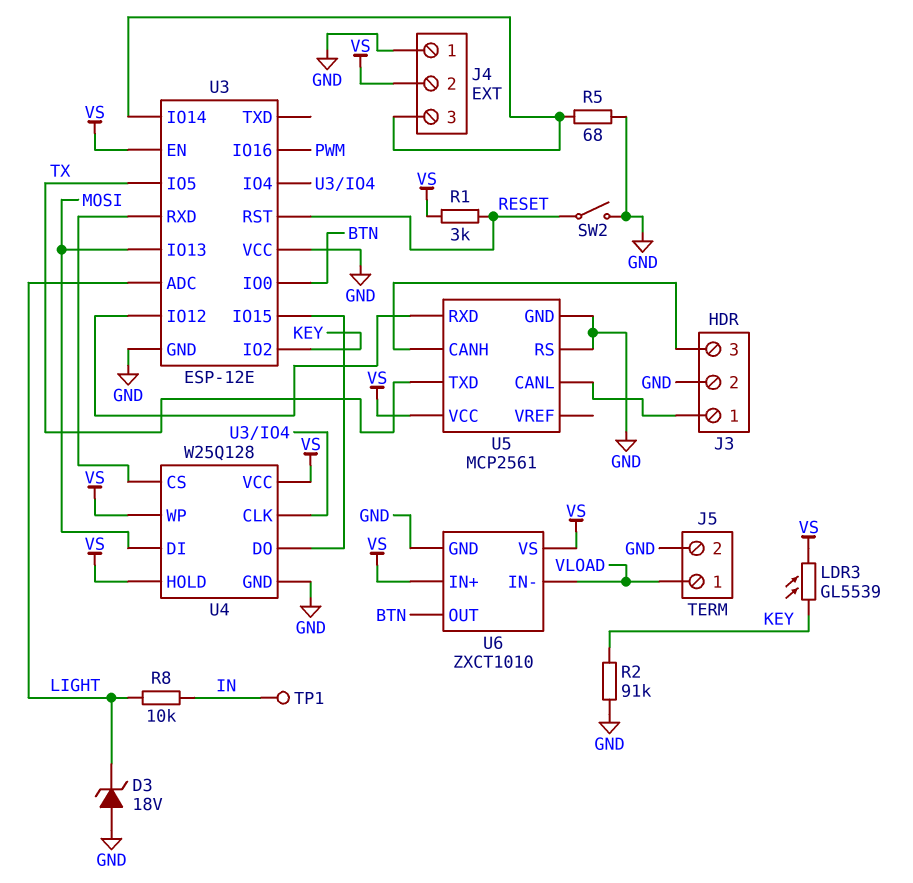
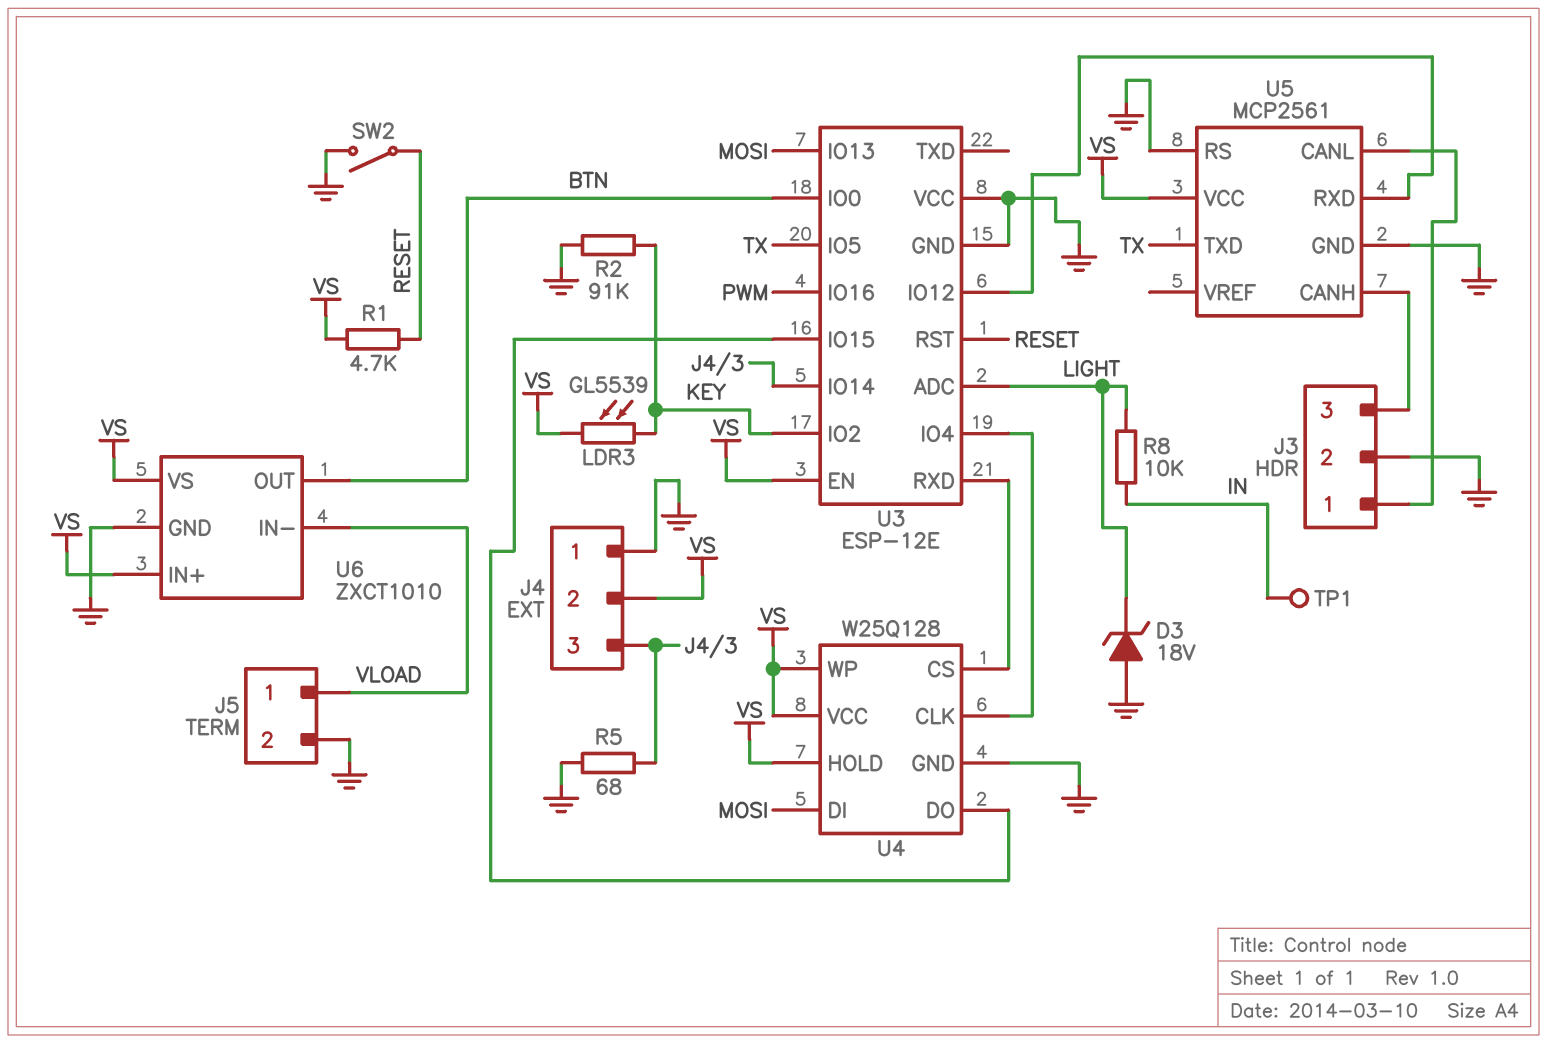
R1: 3k (RESET, VS) -> 4.7k (RESET, VS)

